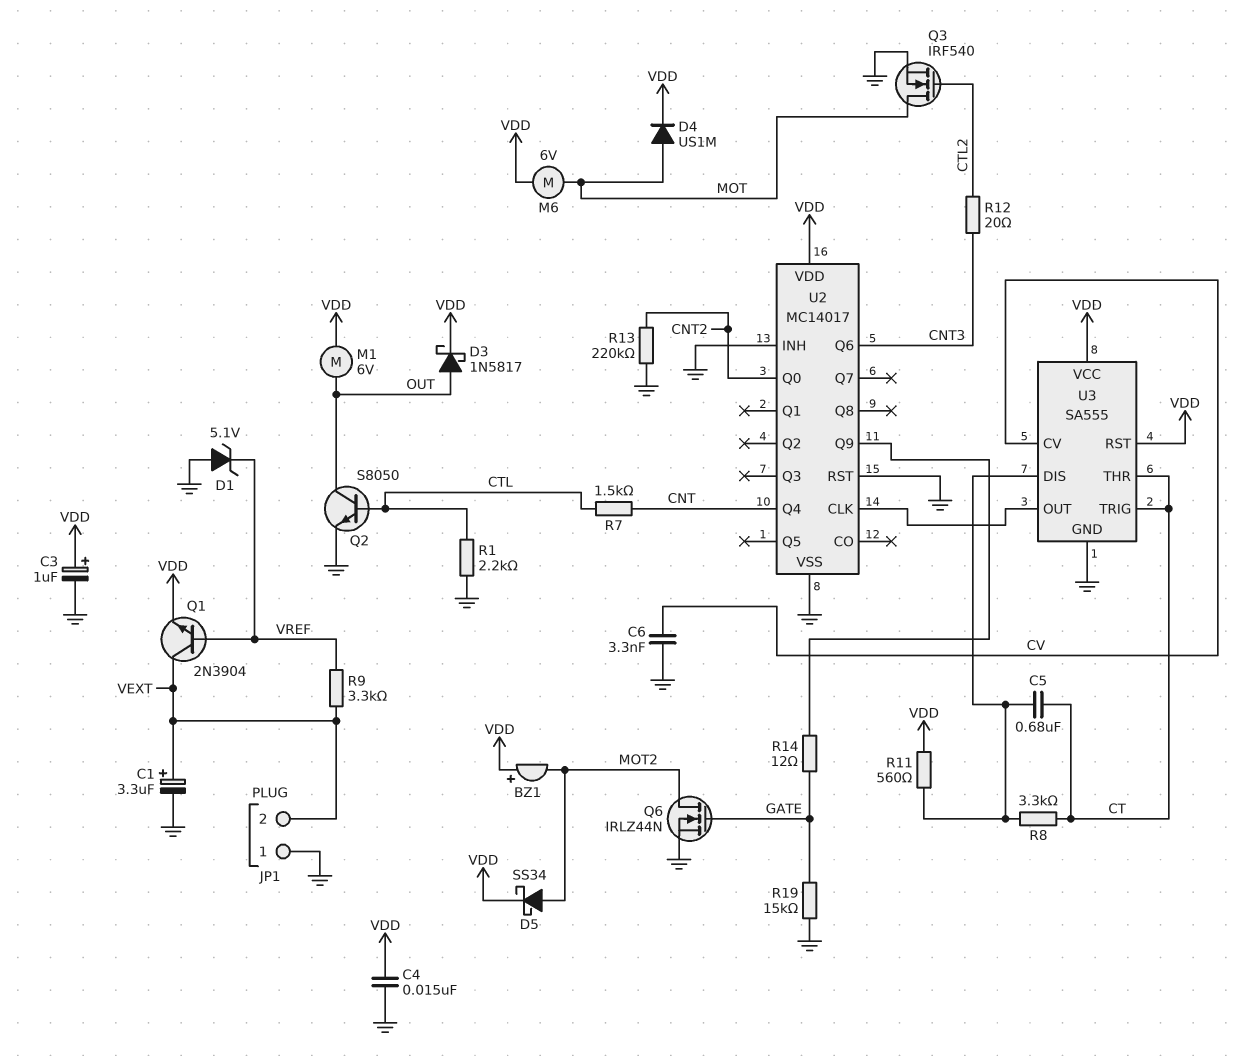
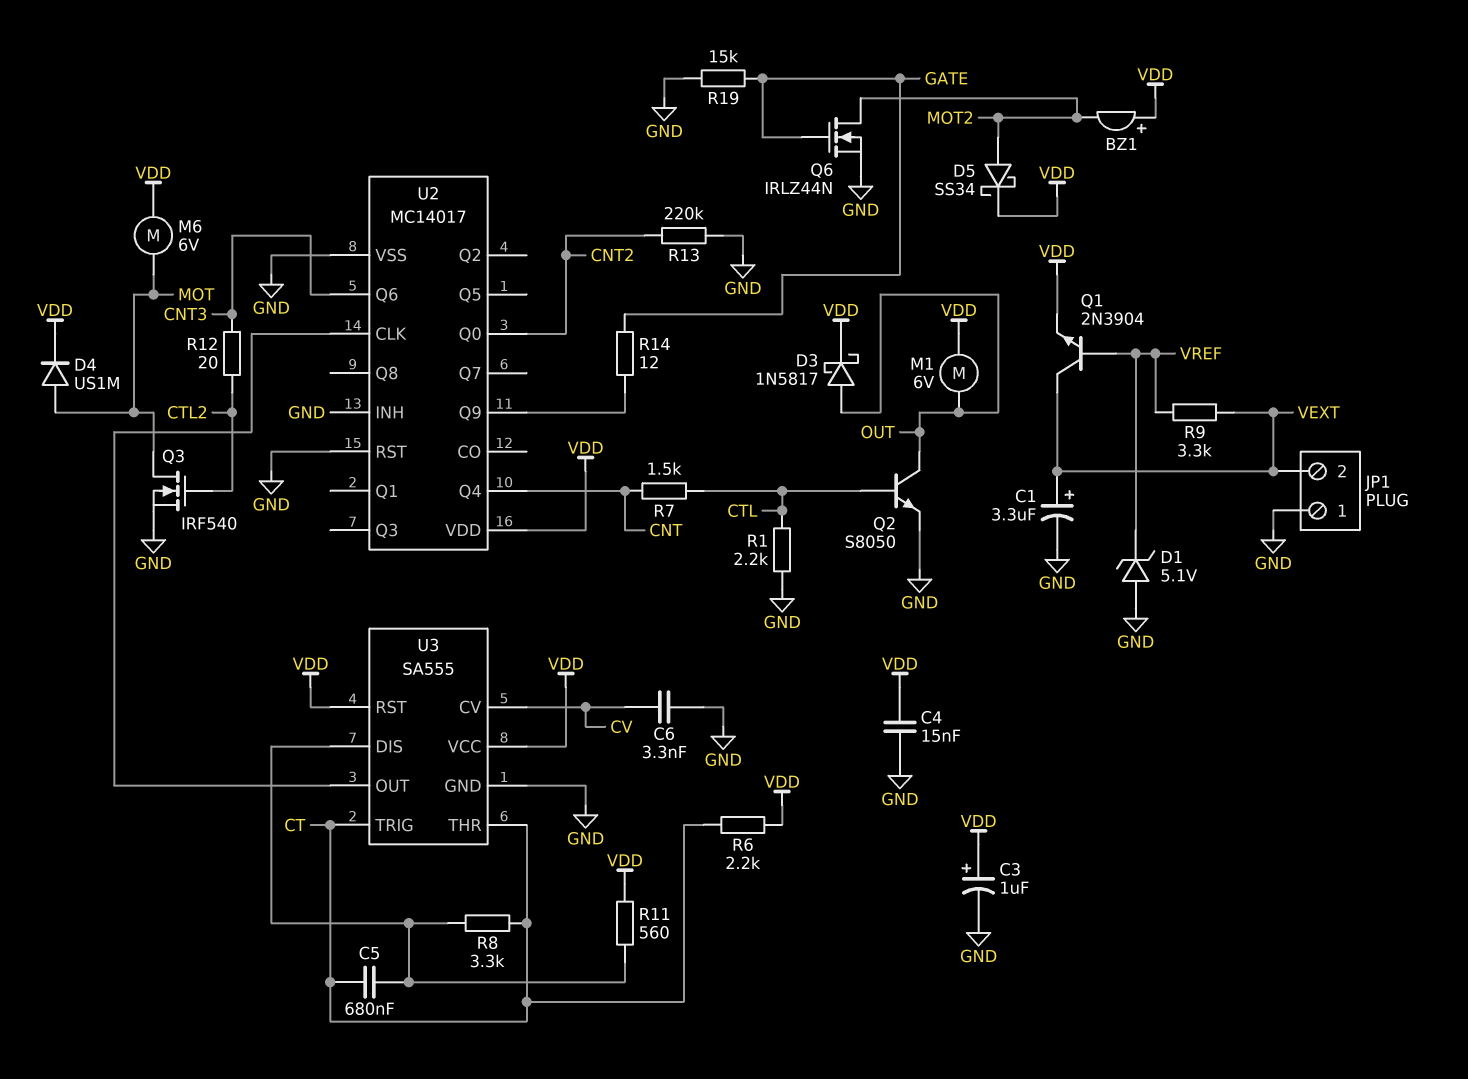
R6: none -> 2.2k (CT, VDD)

